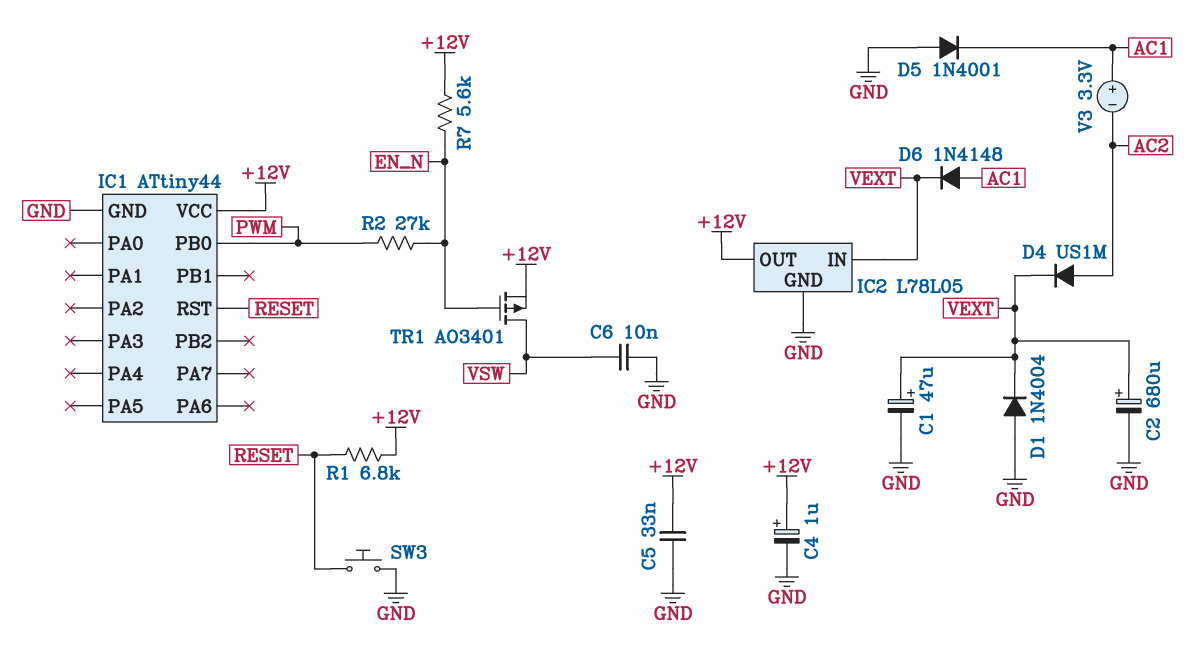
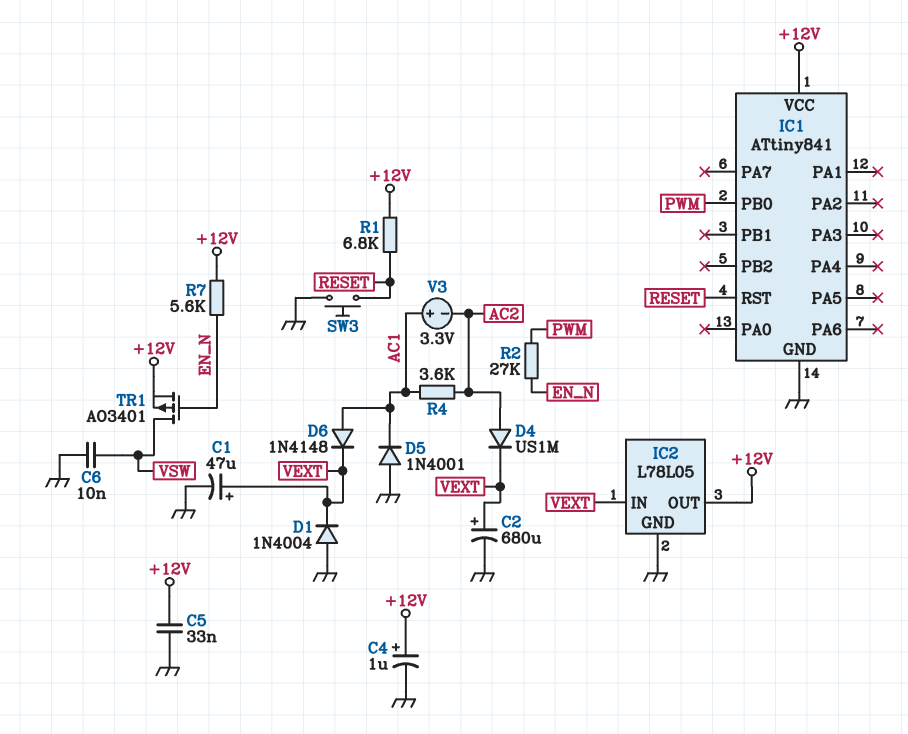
IC1: ATtiny44 -> ATtiny841
R4: none -> 3.6k (AC1, AC2)

